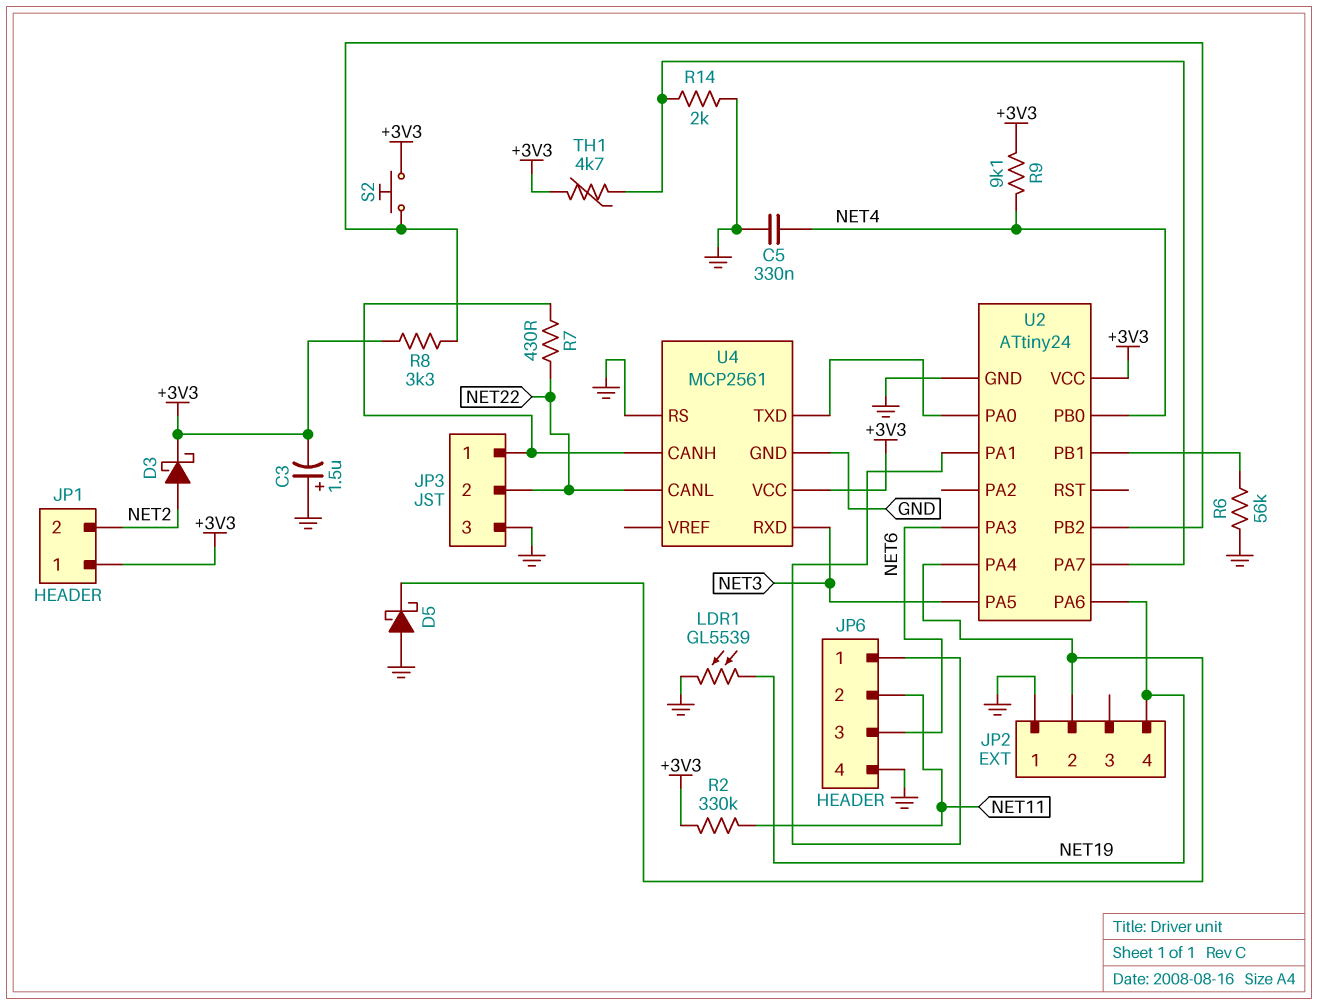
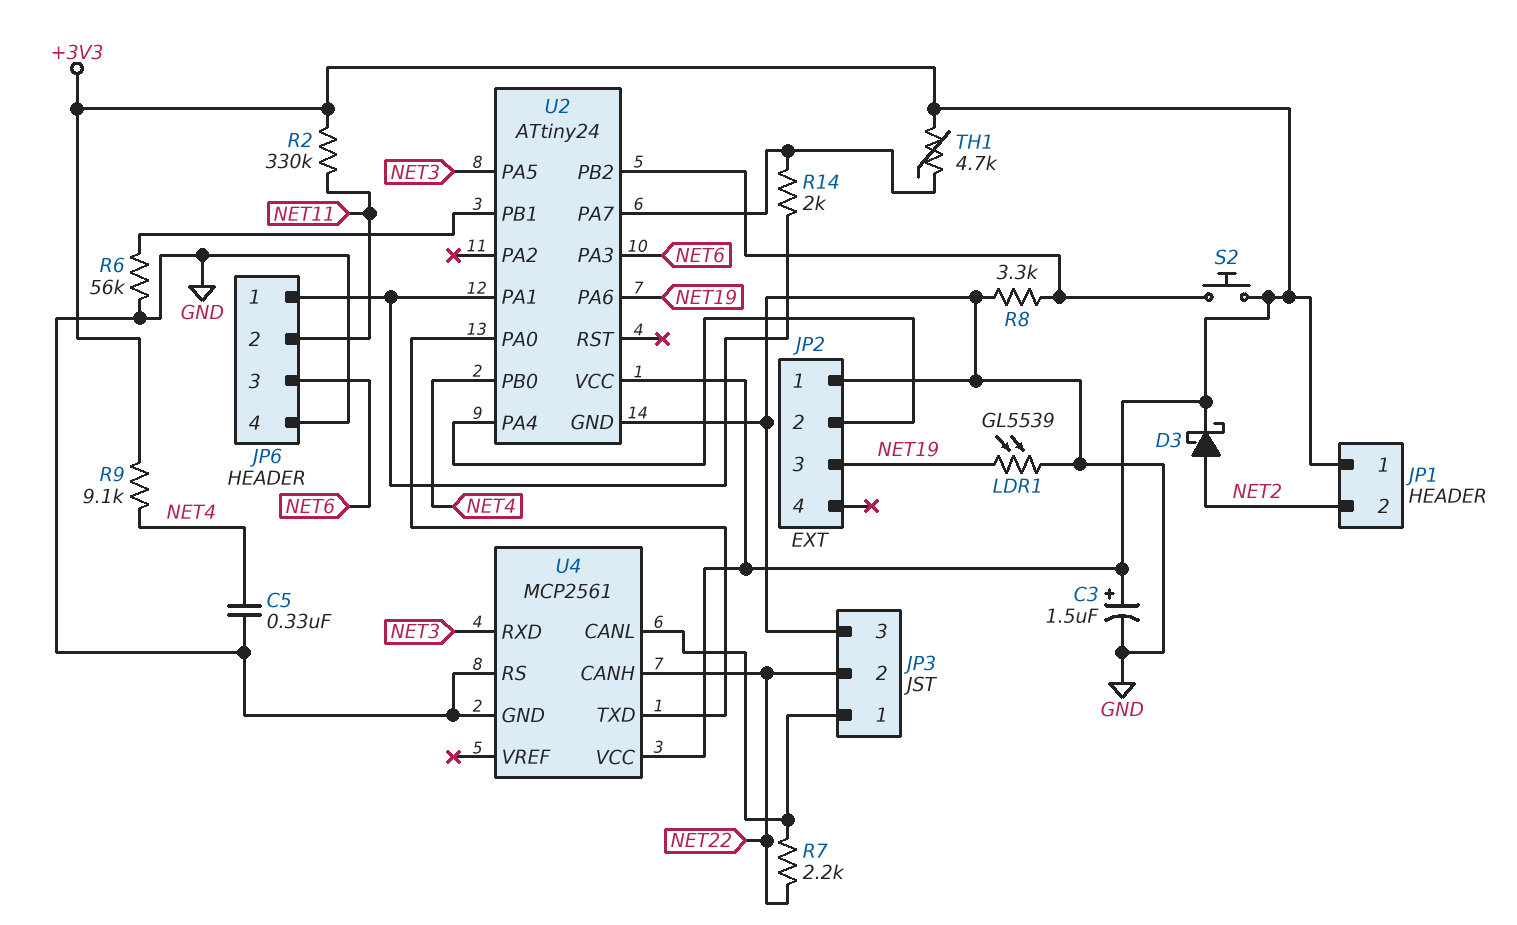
C3: 1.5uF (plus GND, minus +3V3) -> 1.5uF (plus +3V3, minus GND)
D5: schottky (A GND, K JP2/2) -> none
JP2 pin 3: none -> NET19
JP2 pin 4: NET19 -> none
R7: 430 (JP3/1, NET22) -> 2.2k (JP3/1, NET22)
R8: 3.3k (+3V3, U2/PB2) -> 3.3k (GND, U2/PB2)
R14: 2k (GND, U2/PA7) -> 2k (JP6/1, U2/PA7)
U4 pin CANH: JP3/1 -> NET22
U4 pin CANL: NET22 -> JP3/1

